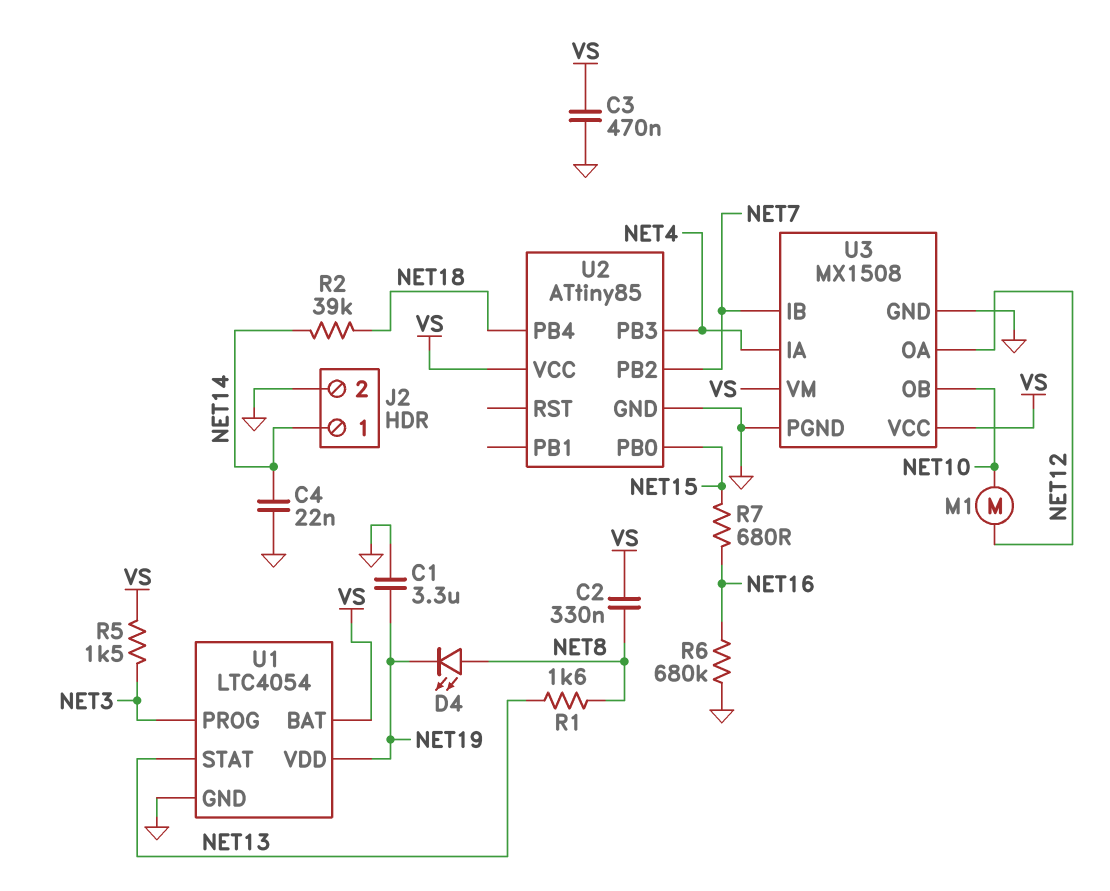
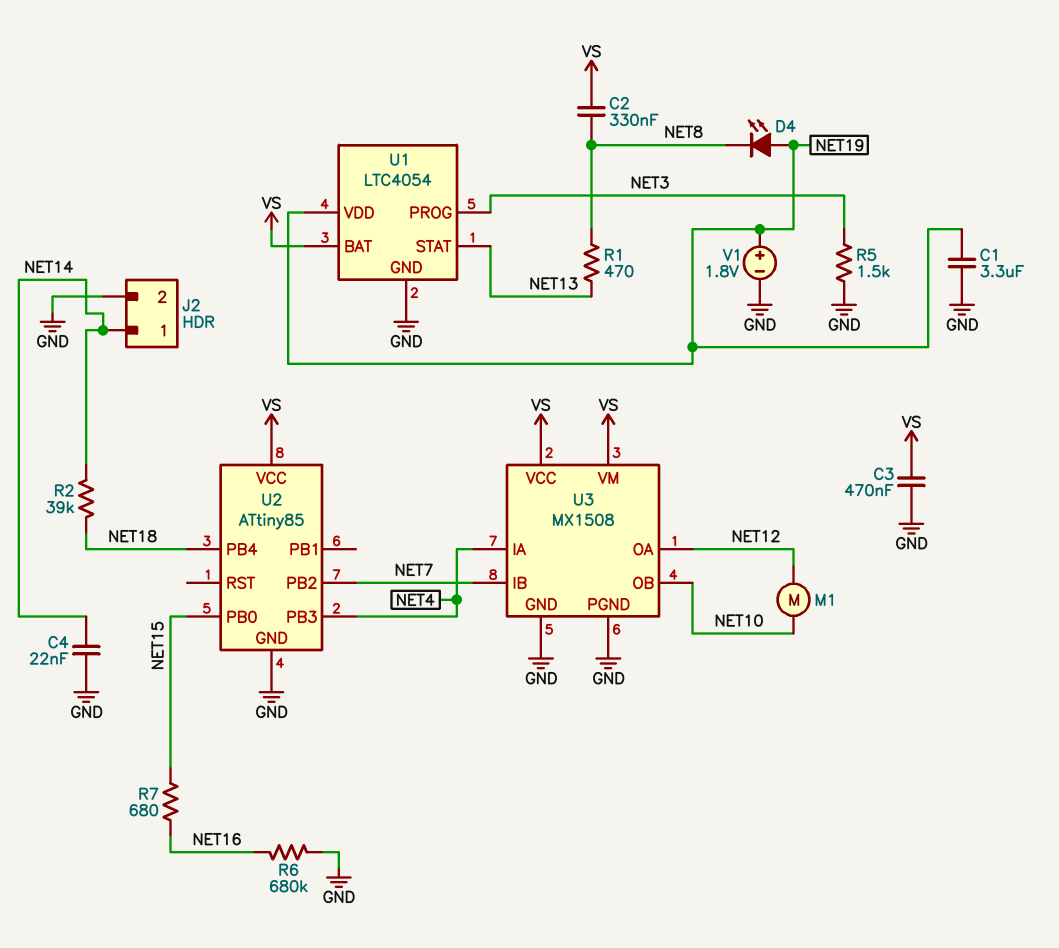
D4: LED (A NET8, K NET19) -> LED (A NET19, K NET8)
R1: 1.6k (NET8, NET13) -> 470 (NET8, NET13)
R5: 1.5k (NET3, VS) -> 1.5k (GND, NET3)
V1: none -> 1.8V (plus NET19, minus GND)

